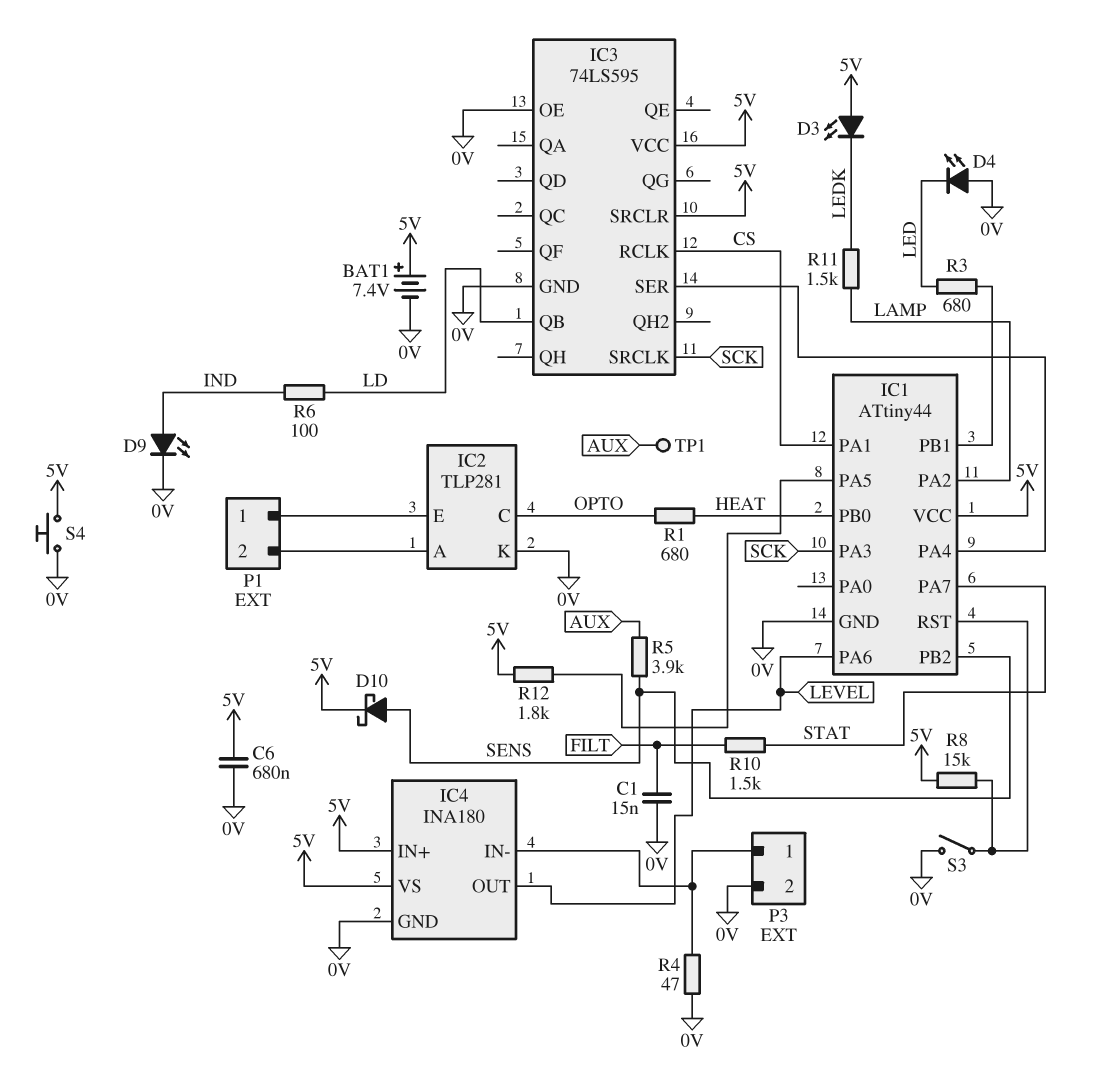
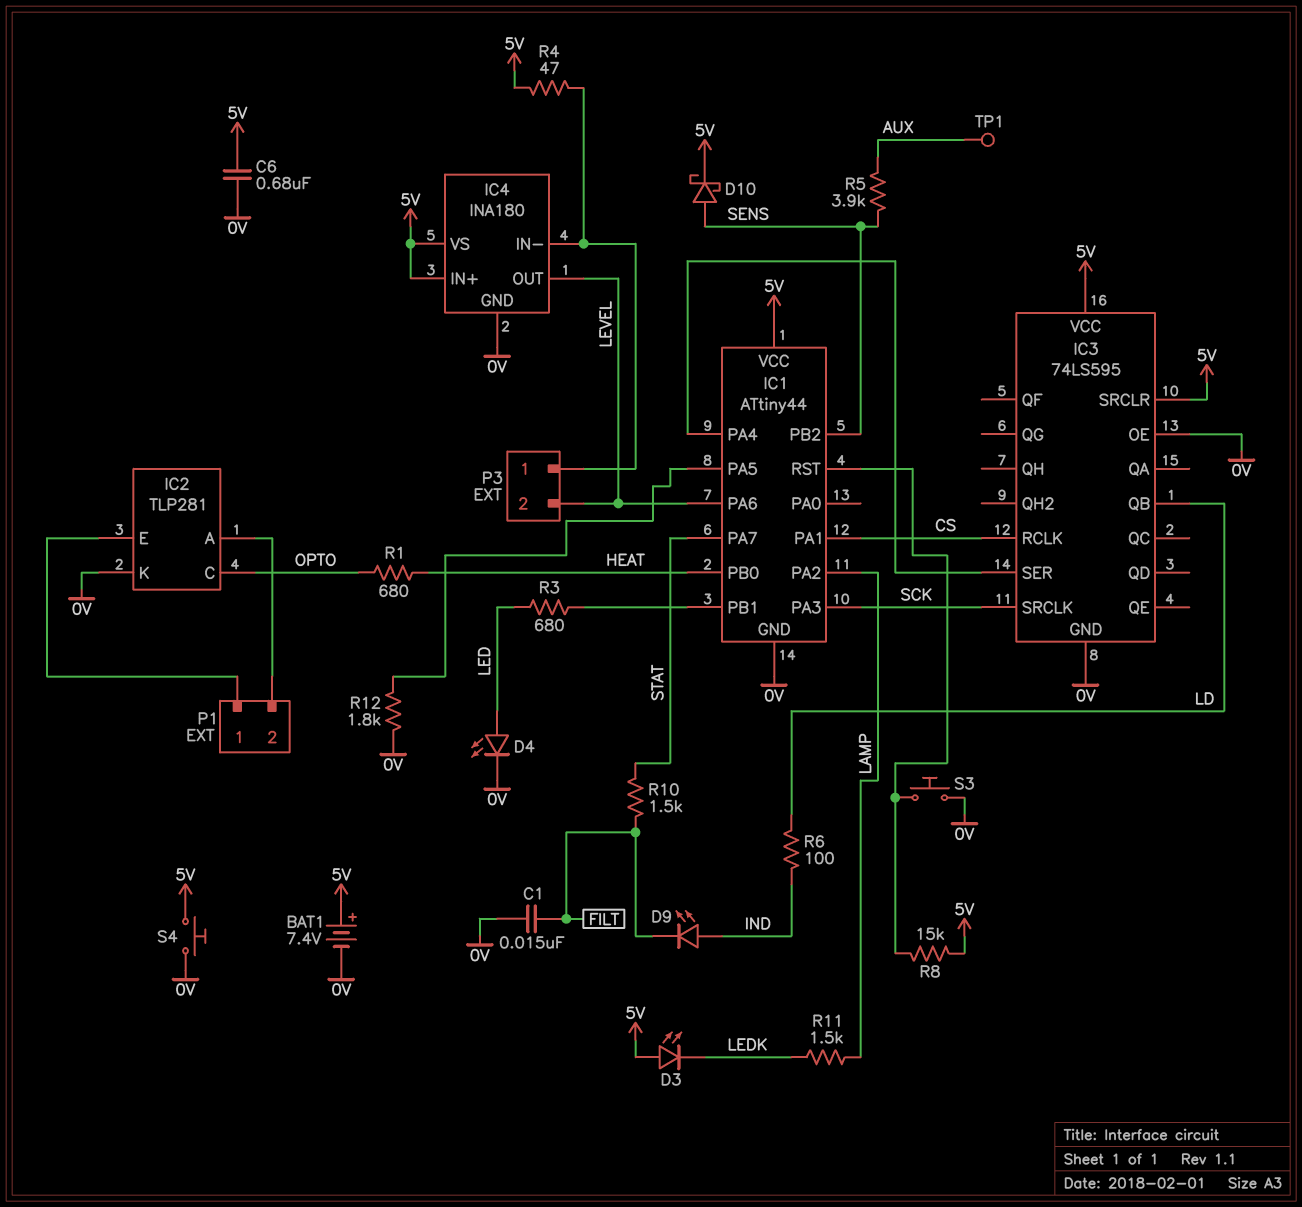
D4: LED (A 0V, K LED) -> LED (A LED, K 0V)
D9: LED (A IND, K 0V) -> LED (A IND, K FILT)
P3 pin 2: 0V -> LEVEL
R4: 47 (0V, IC4/IN-) -> 47 (5V, IC4/IN-)
R12: 1.8k (5V, IC1/PA5) -> 1.8k (0V, IC1/PA5)
S3: switch (0V, IC1/RST) -> button (0V, IC1/RST)

